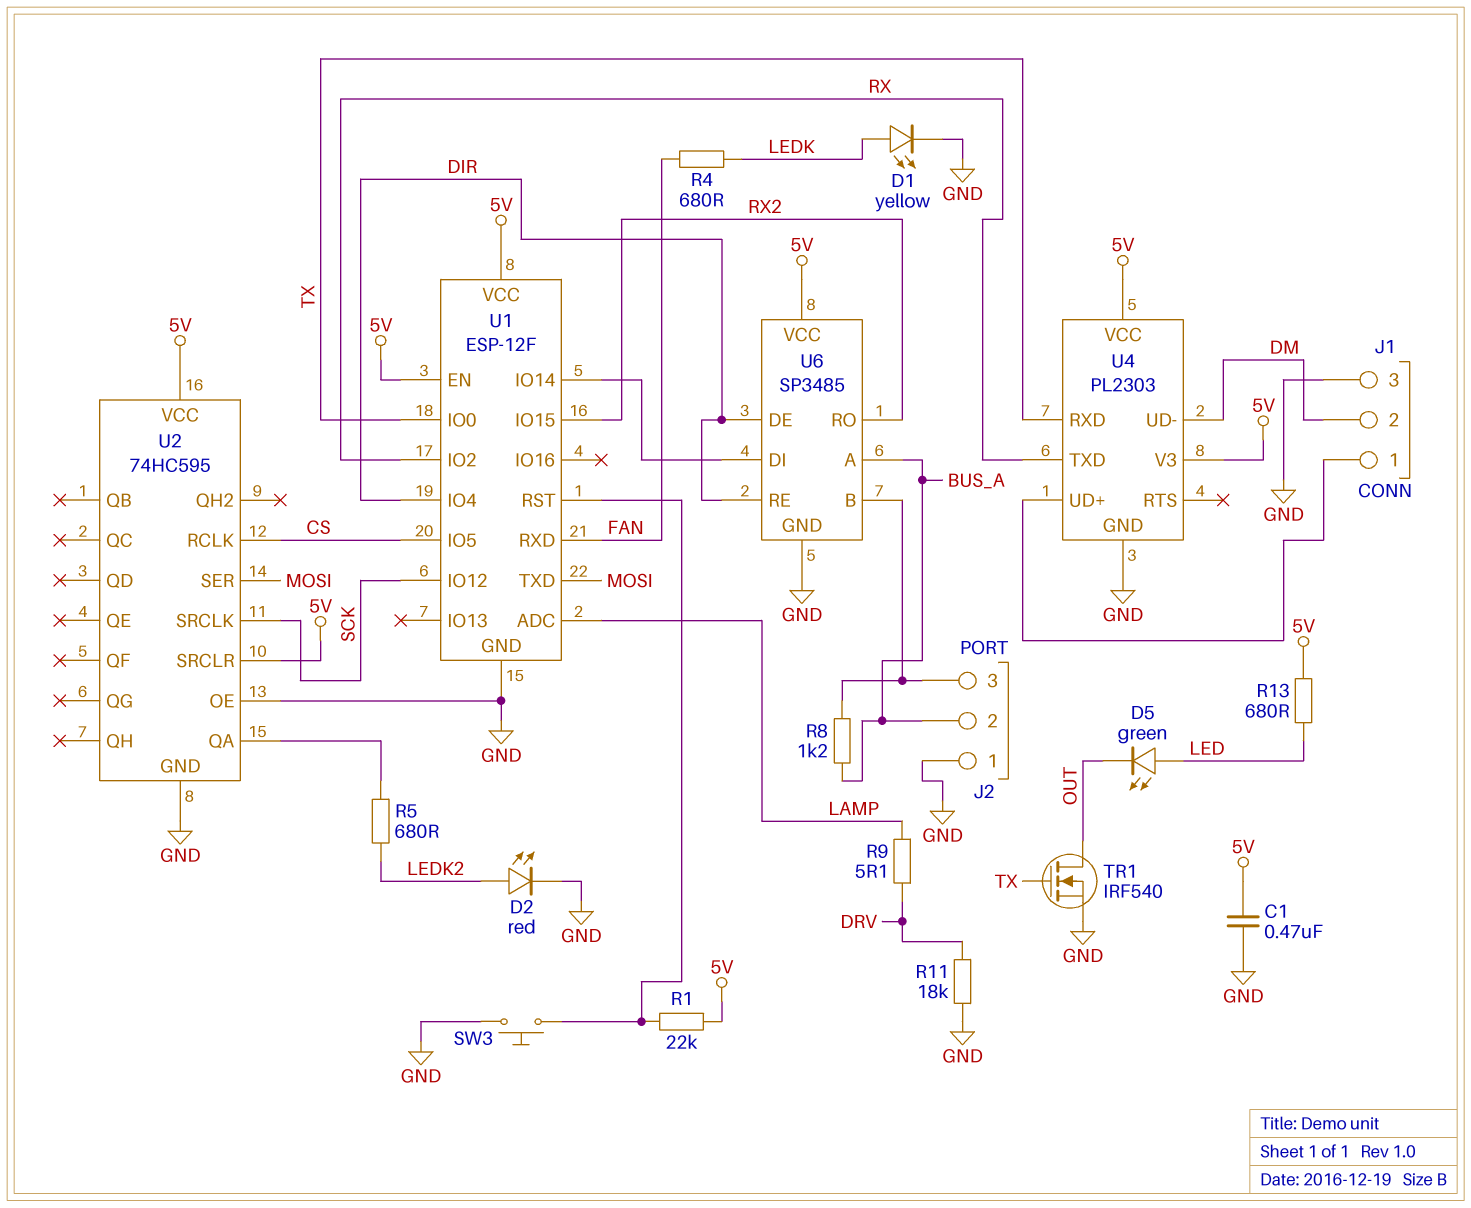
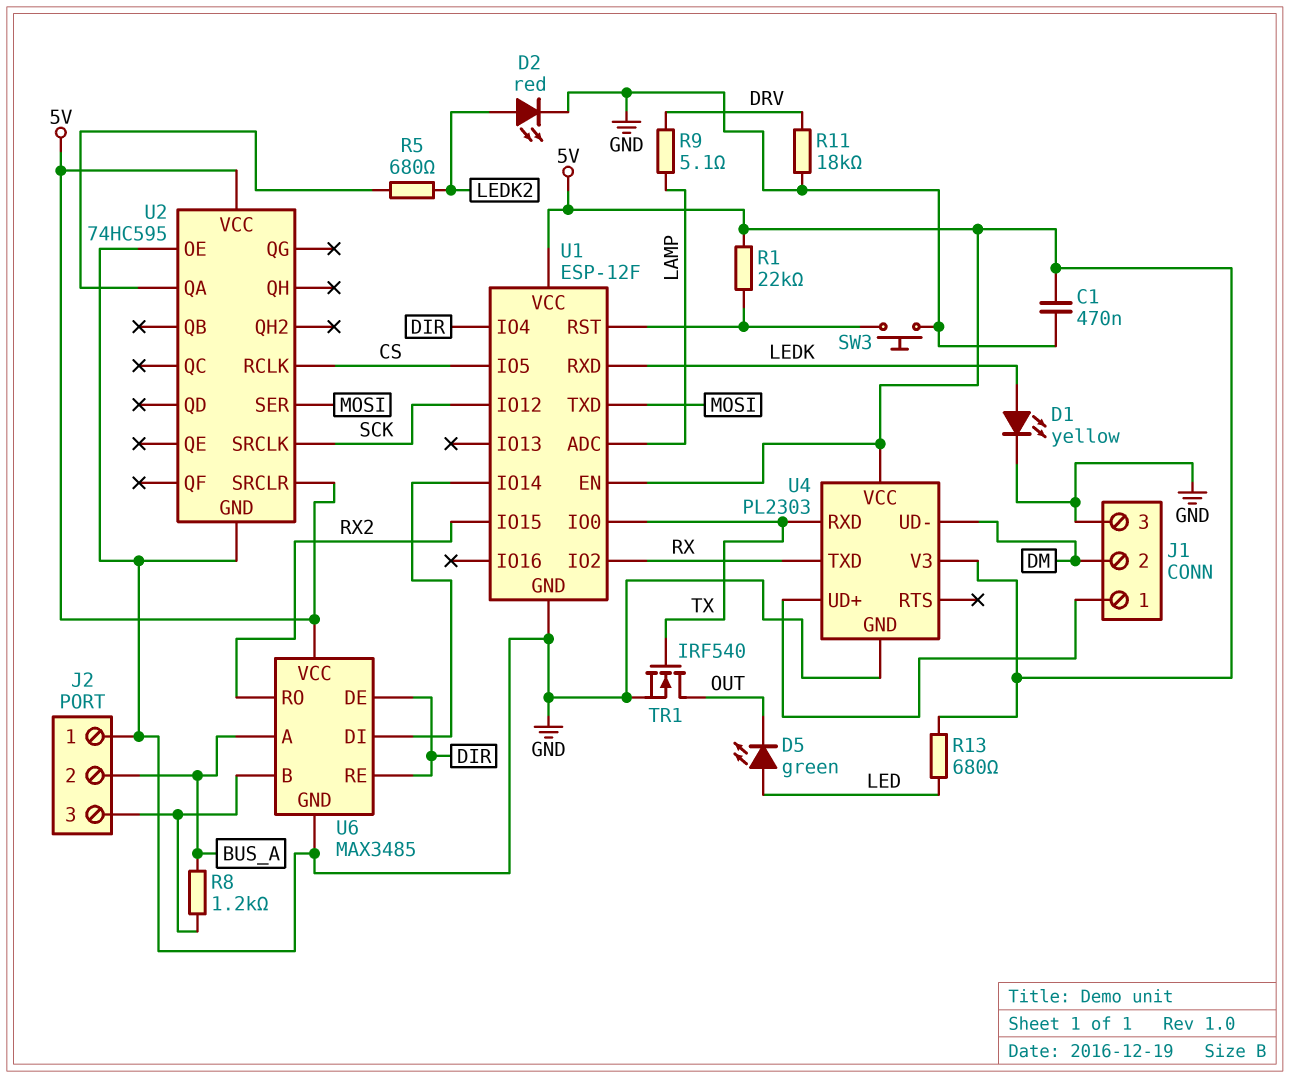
R4: 680 (FAN, LEDK) -> none
U1 pin RXD: FAN -> LEDK
U6: SP3485 -> MAX3485

